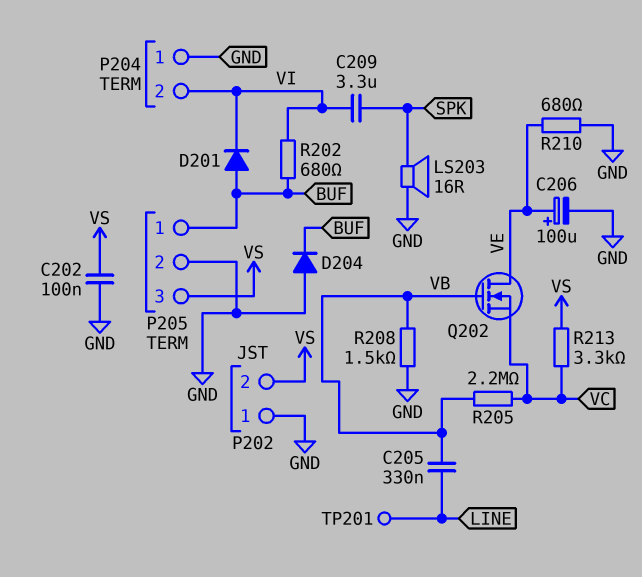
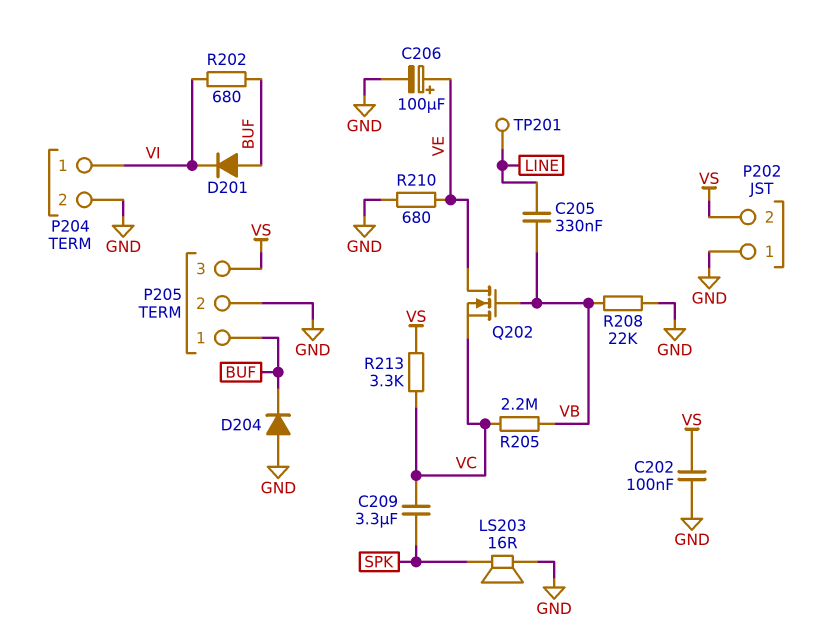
C209: 3.3uF (SPK, VI) -> 3.3uF (SPK, VC)
P204 pin 1: GND -> VI
P204 pin 2: VI -> GND
R208: 1.5k (GND, VB) -> 22k (GND, VB)

